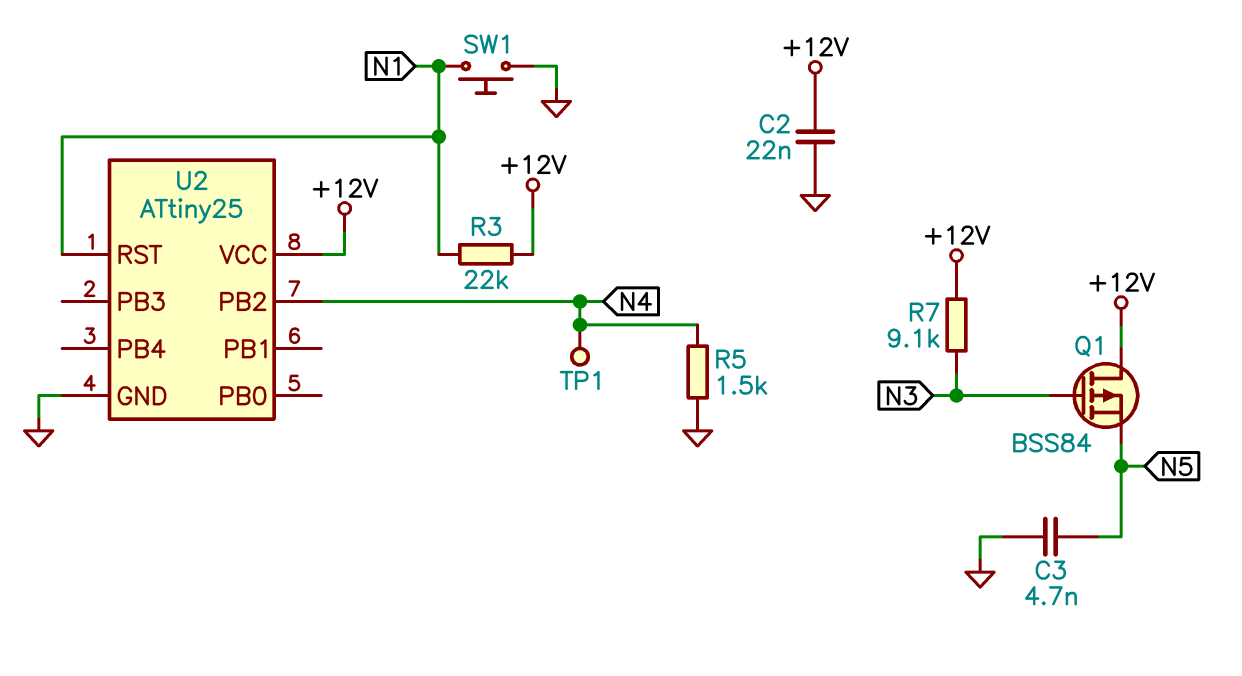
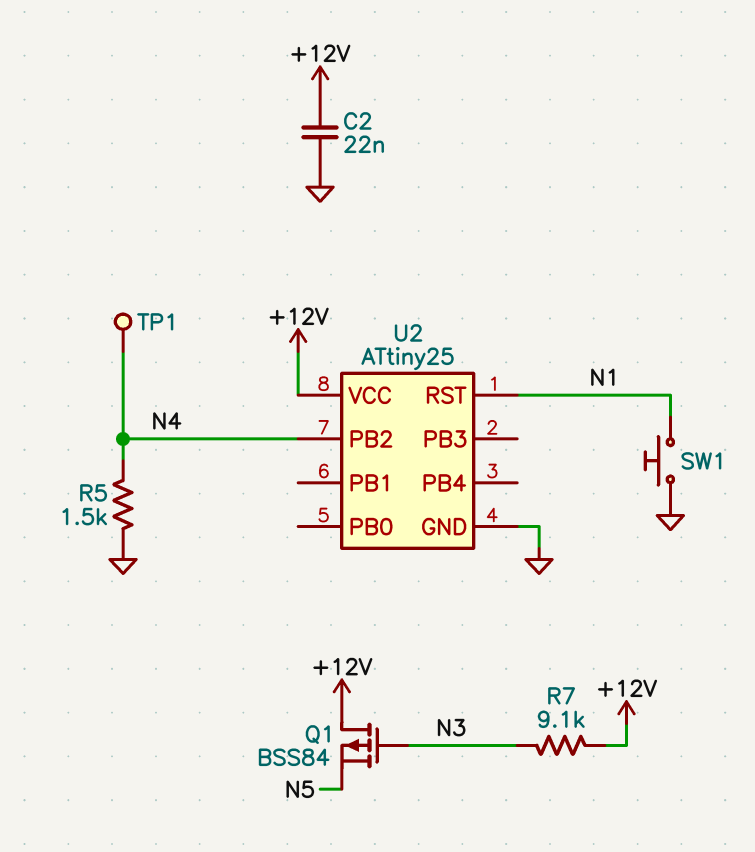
C3: 4.7nF (GND, N5) -> none
R3: 22k (+12V, N1) -> none

